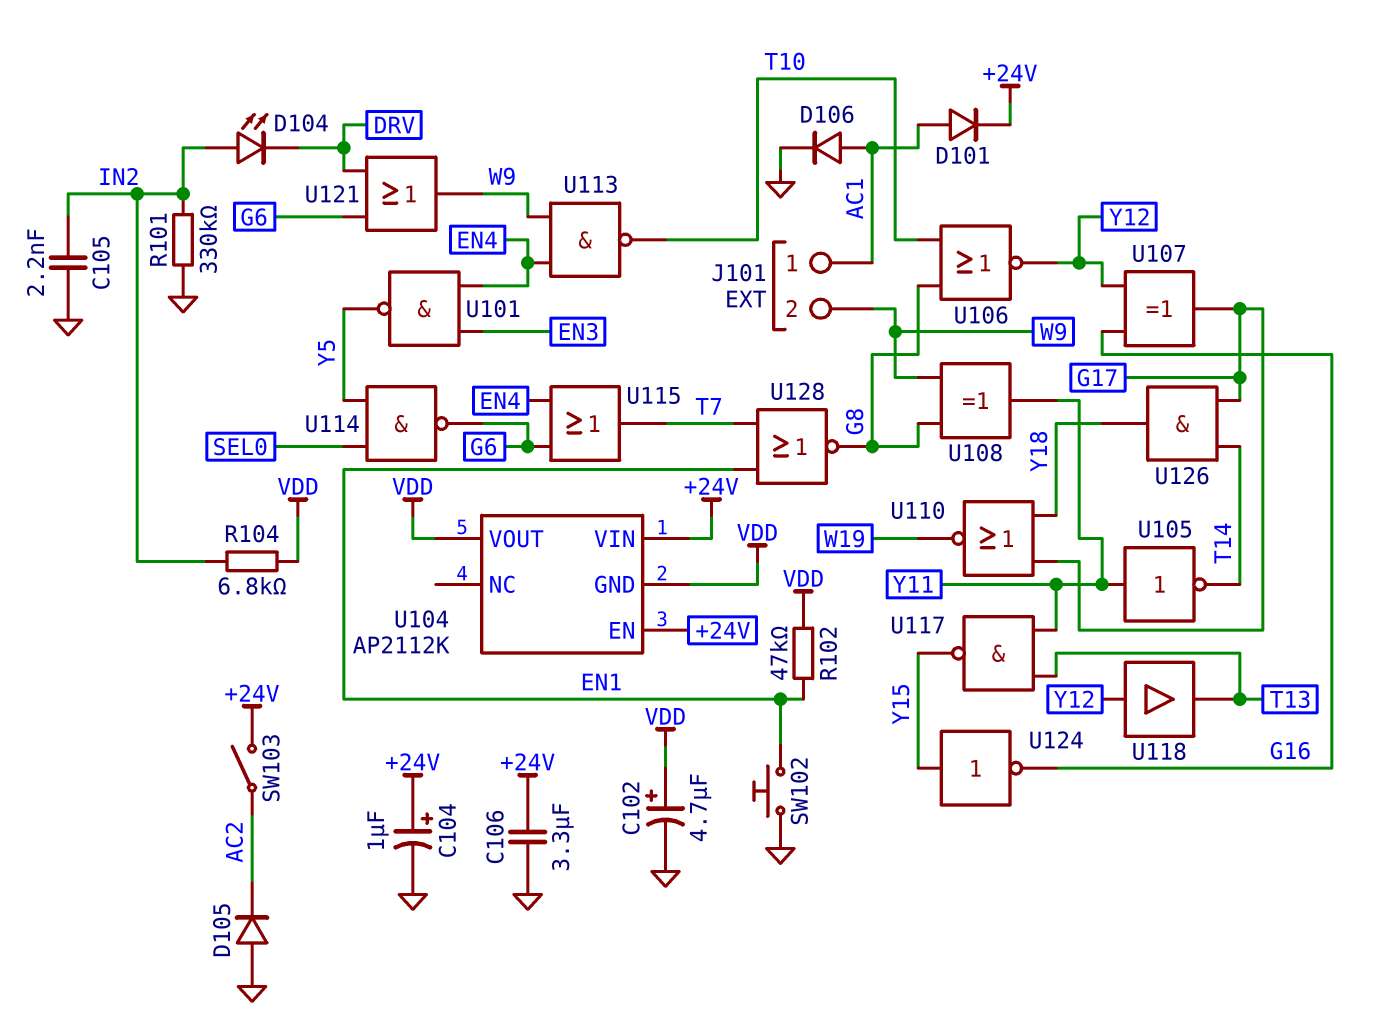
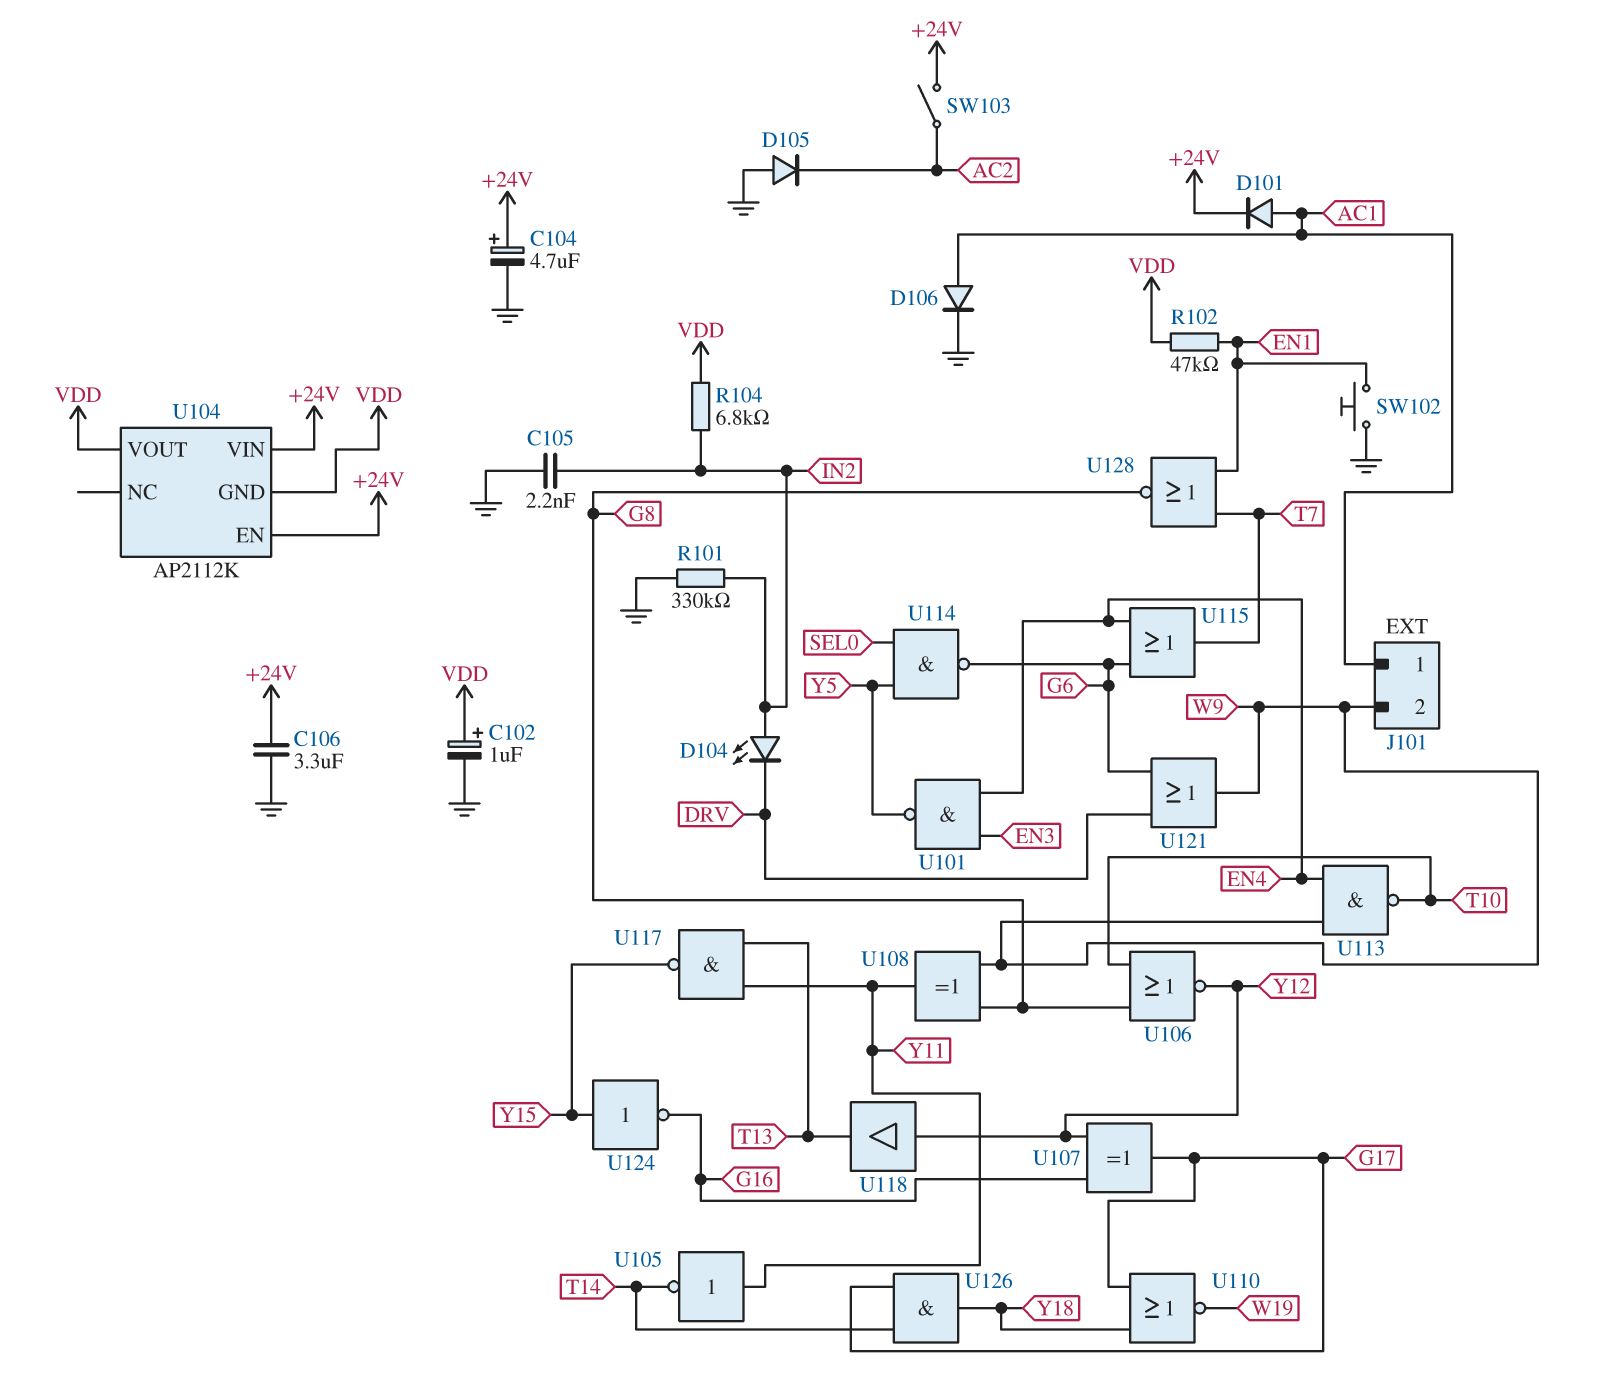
C102: 4.7uF (plus VDD, minus GND) -> 1uF (plus VDD, minus GND)
C104: 1uF (plus +24V, minus GND) -> 4.7uF (plus +24V, minus GND)

